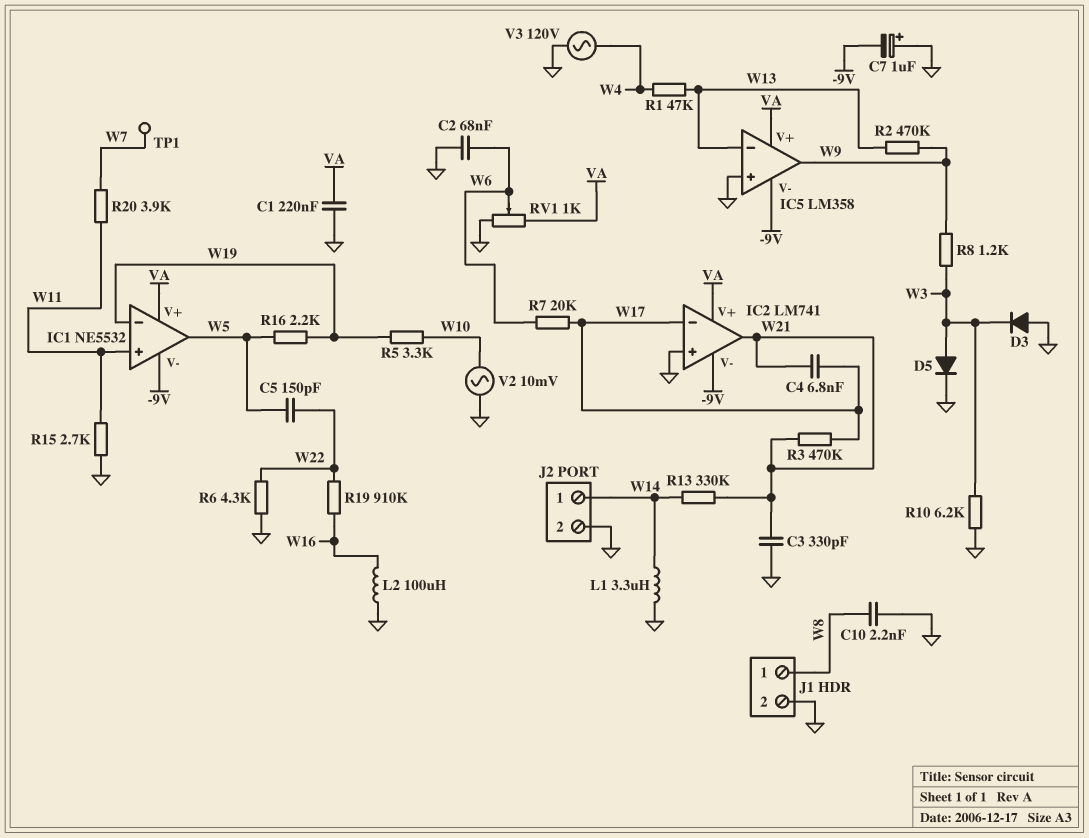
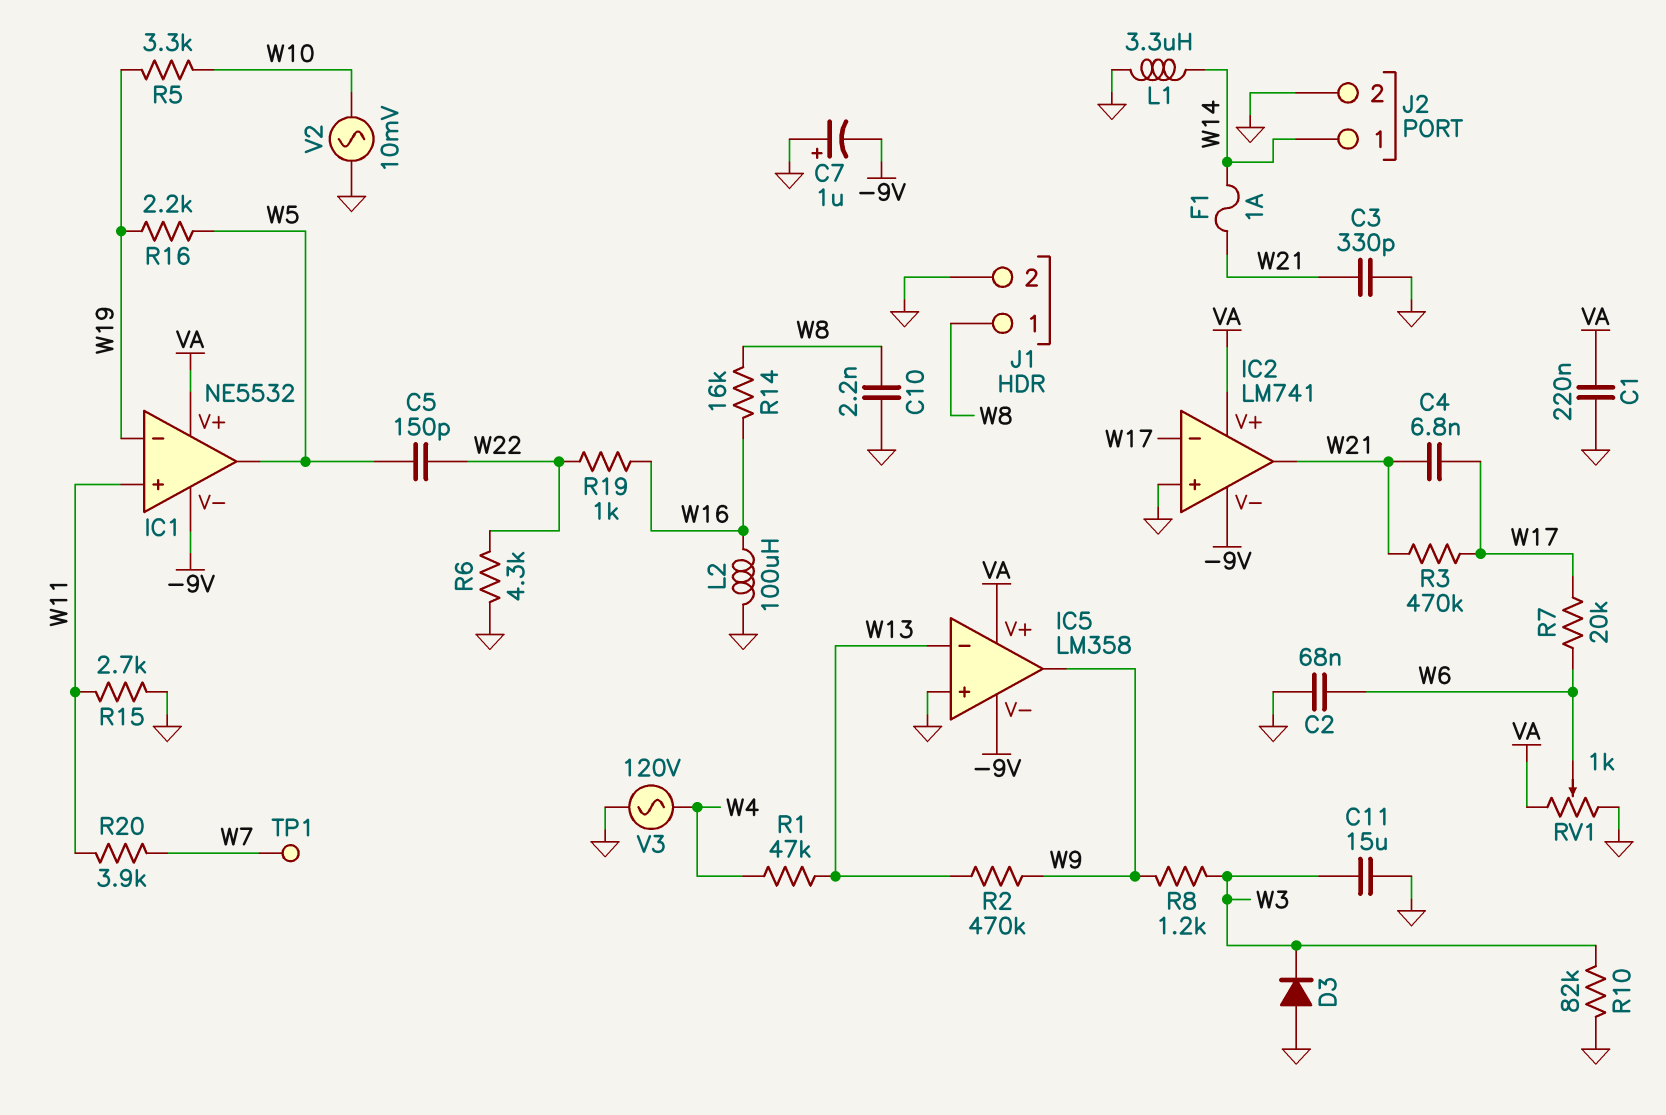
C11: none -> 15uF (GND, W3)
D5: diode (A W3, K GND) -> none
F1: none -> 1A (W14, W21)
R10: 6.2k (GND, W3) -> 82k (GND, W3)
R13: 330k (W14, W21) -> none
R14: none -> 16k (W8, W16)
R19: 910k (W16, W22) -> 1k (W16, W22)

